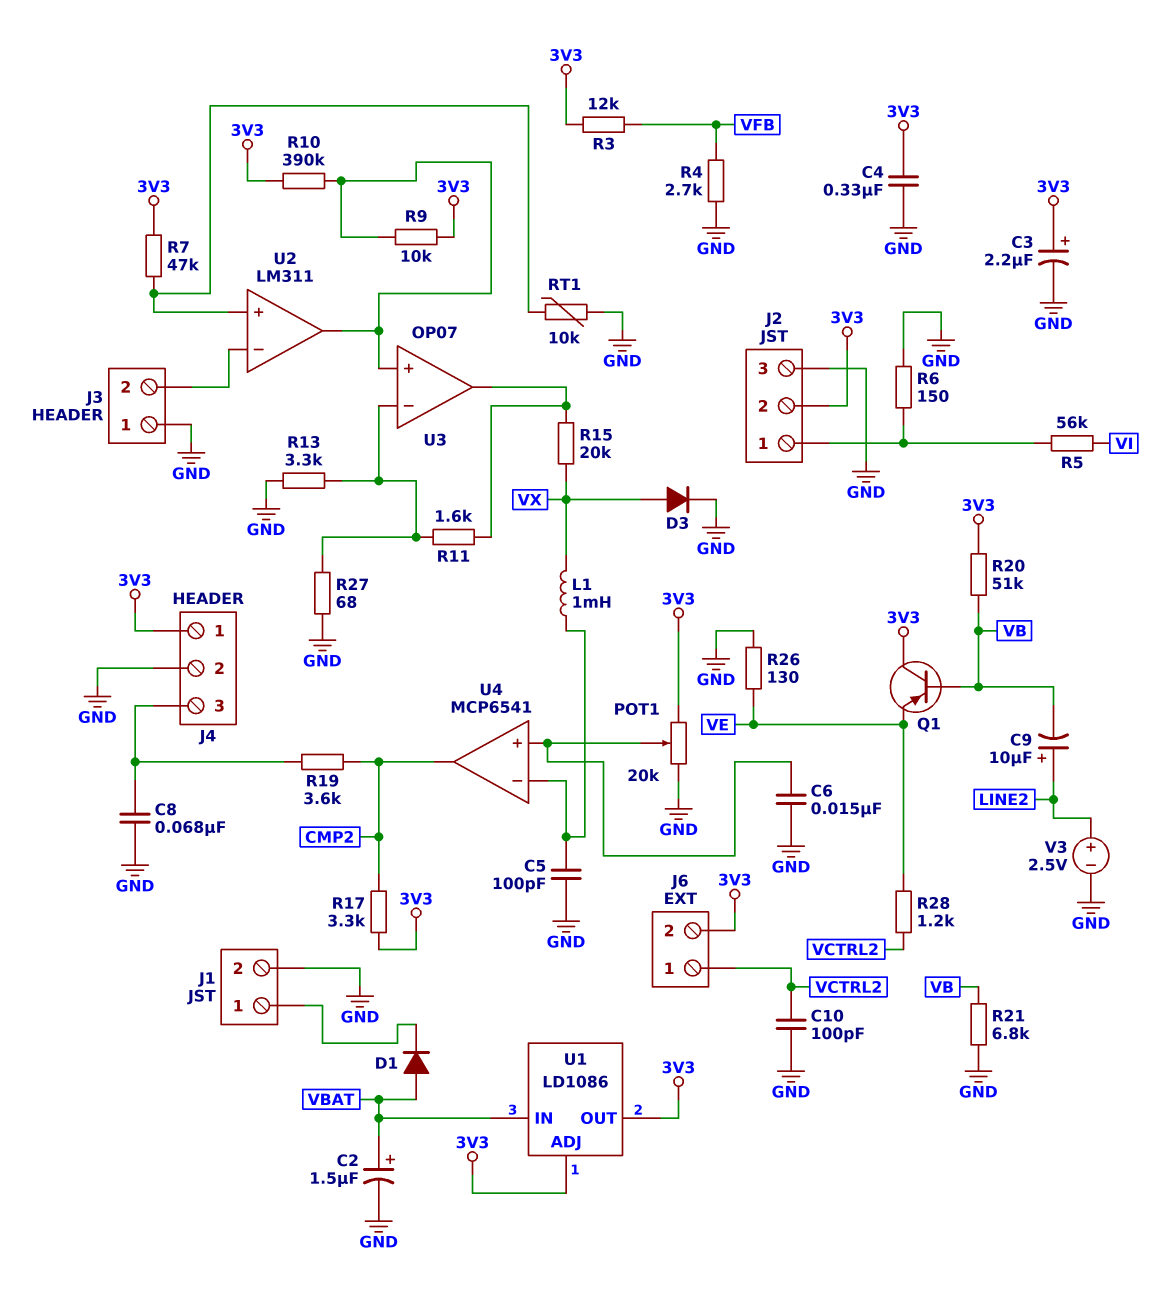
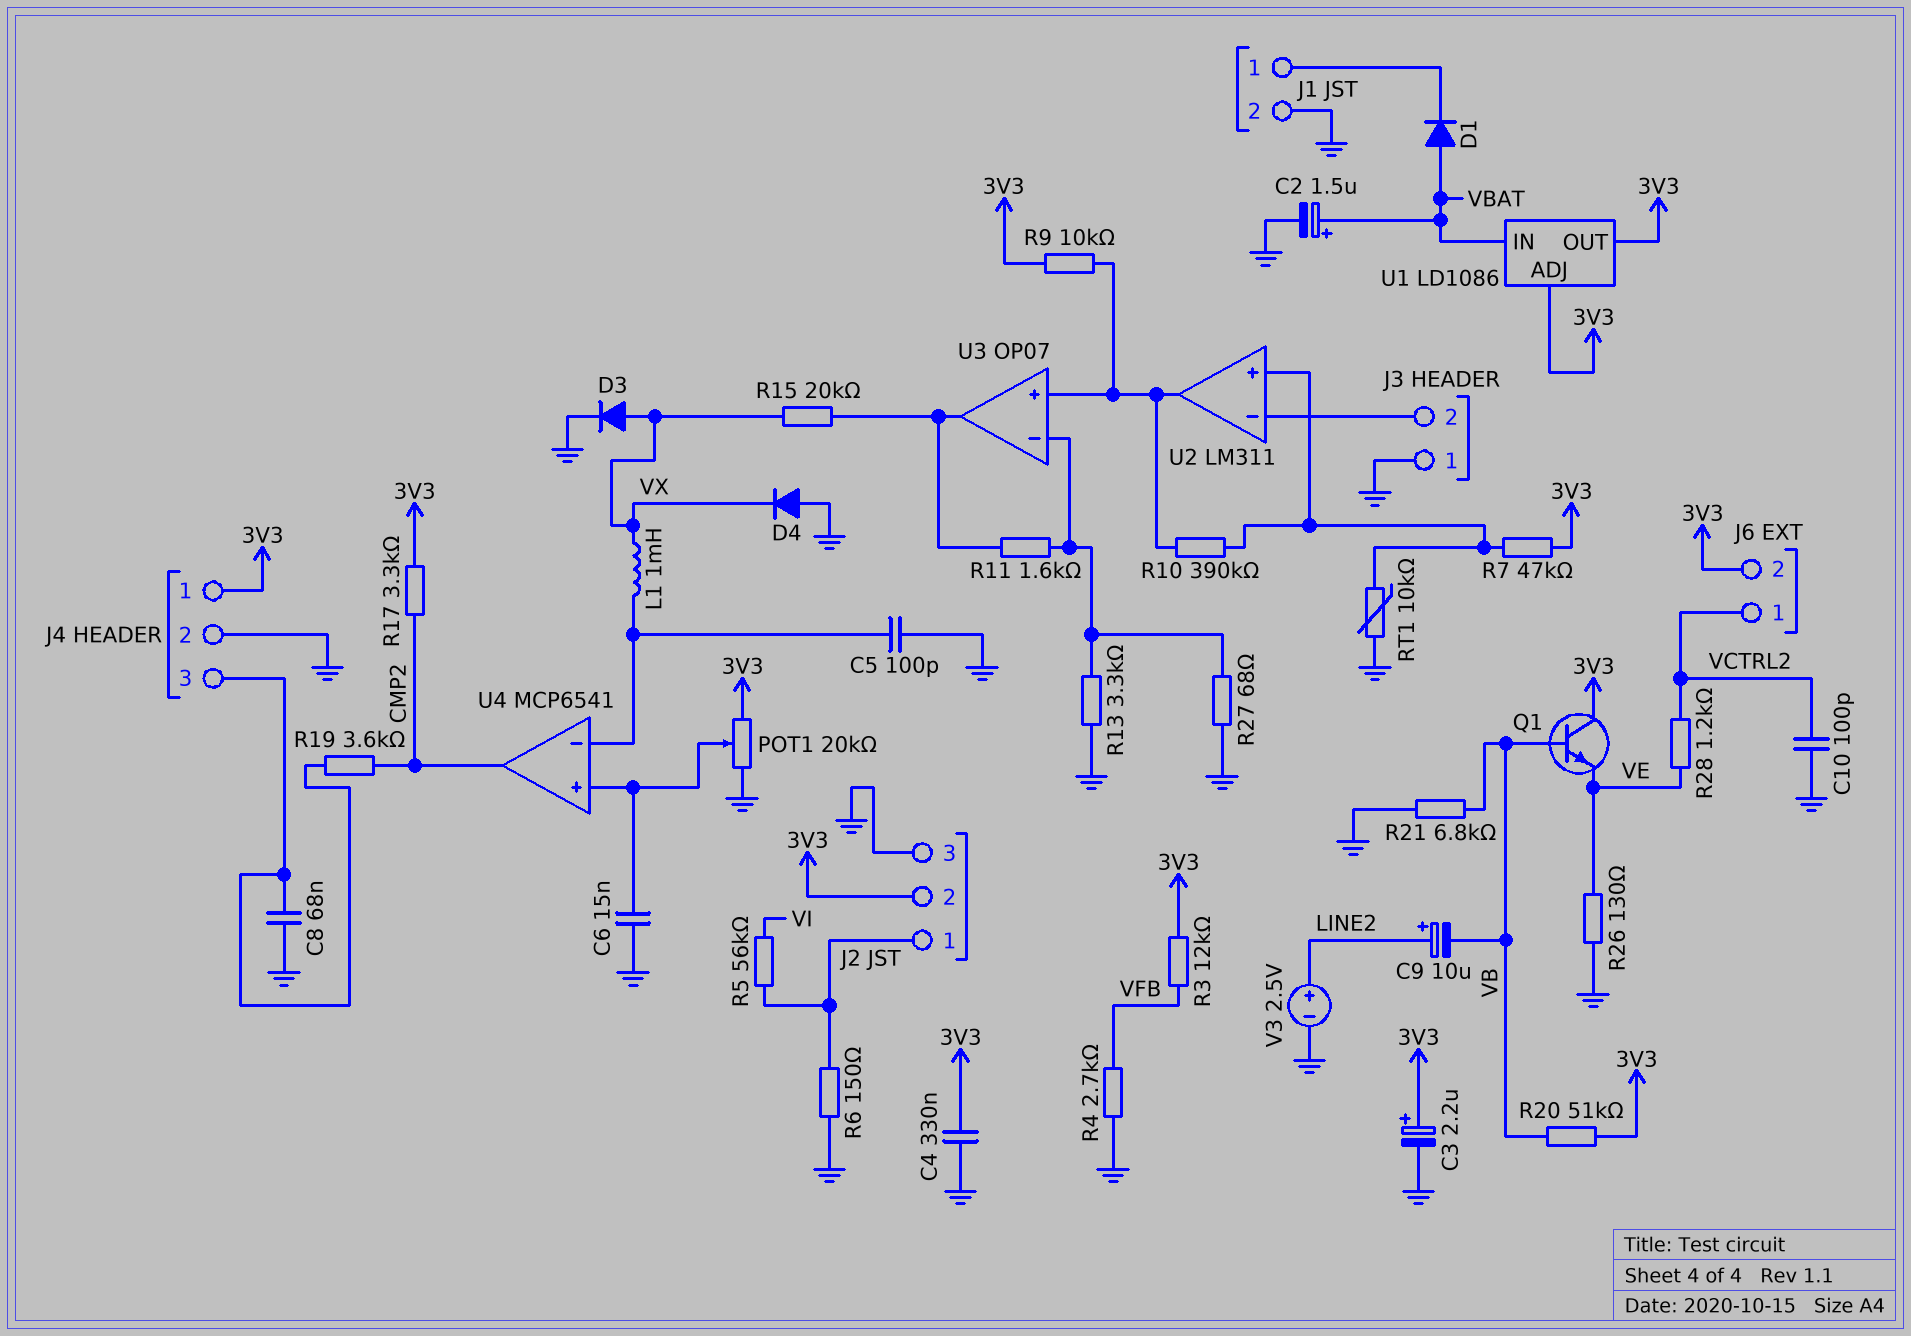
D4: none -> diode (A GND, K VX)
Q1: PNP (B VB, C 3V3, E VE) -> NPN (B VB, C 3V3, E VE)
R10: 390k (3V3, U2/out) -> 390k (U2/in+, U2/out)

